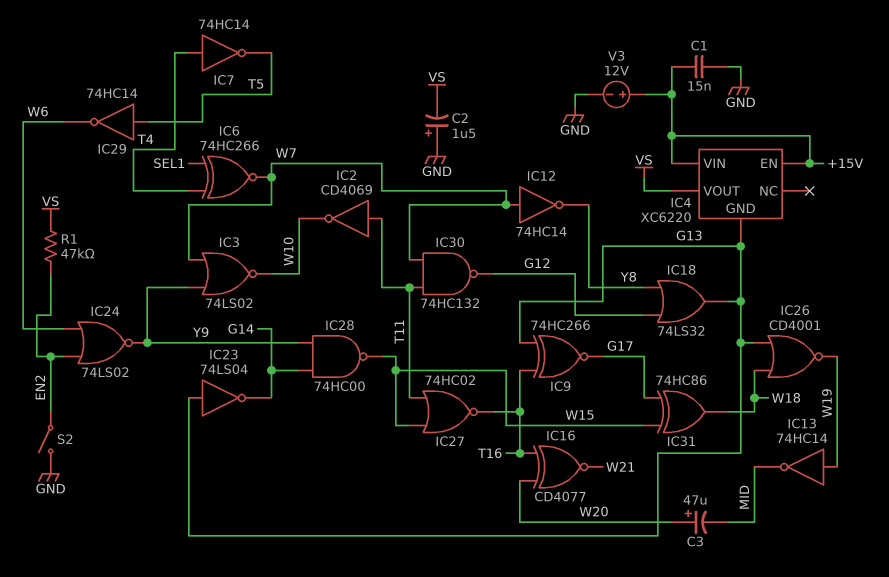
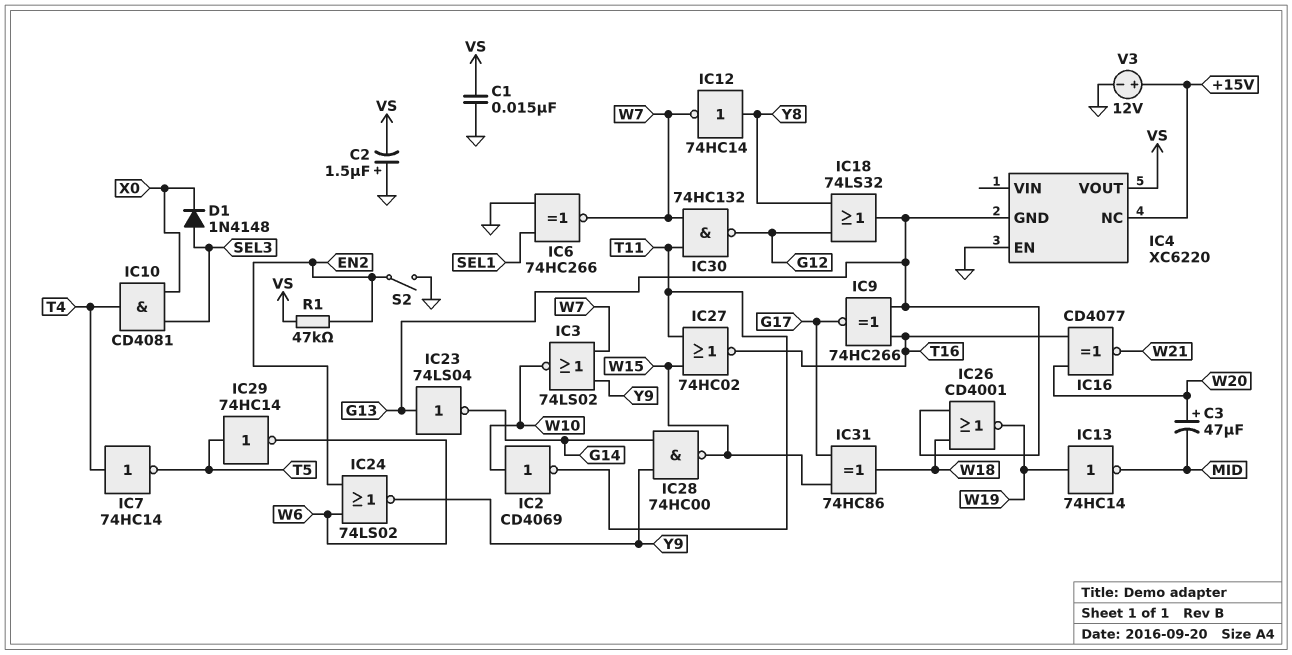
C1: 15nF (+15V, GND) -> 15nF (GND, VS)
D1: none -> diode 1N4148 (A SEL3, K X0)
IC2: NOT CD4069 (in T11, out W10) -> NOT CD4069 (in W10, out T11)
IC4 pin EN: +15V -> GND
IC4 pin NC: none -> +15V
IC4 pin VIN: +15V -> none
IC6: XNOR 74HC266 (in SEL1, in T4, out W7) -> XNOR 74HC266 (in GND, in SEL1, out W7)
IC10: none -> AND CD4081 (in SEL3, in X0, out T4)
IC12: NOT 74HC14 (in W7, out Y8) -> NOT 74HC14 (in Y8, out W7)

